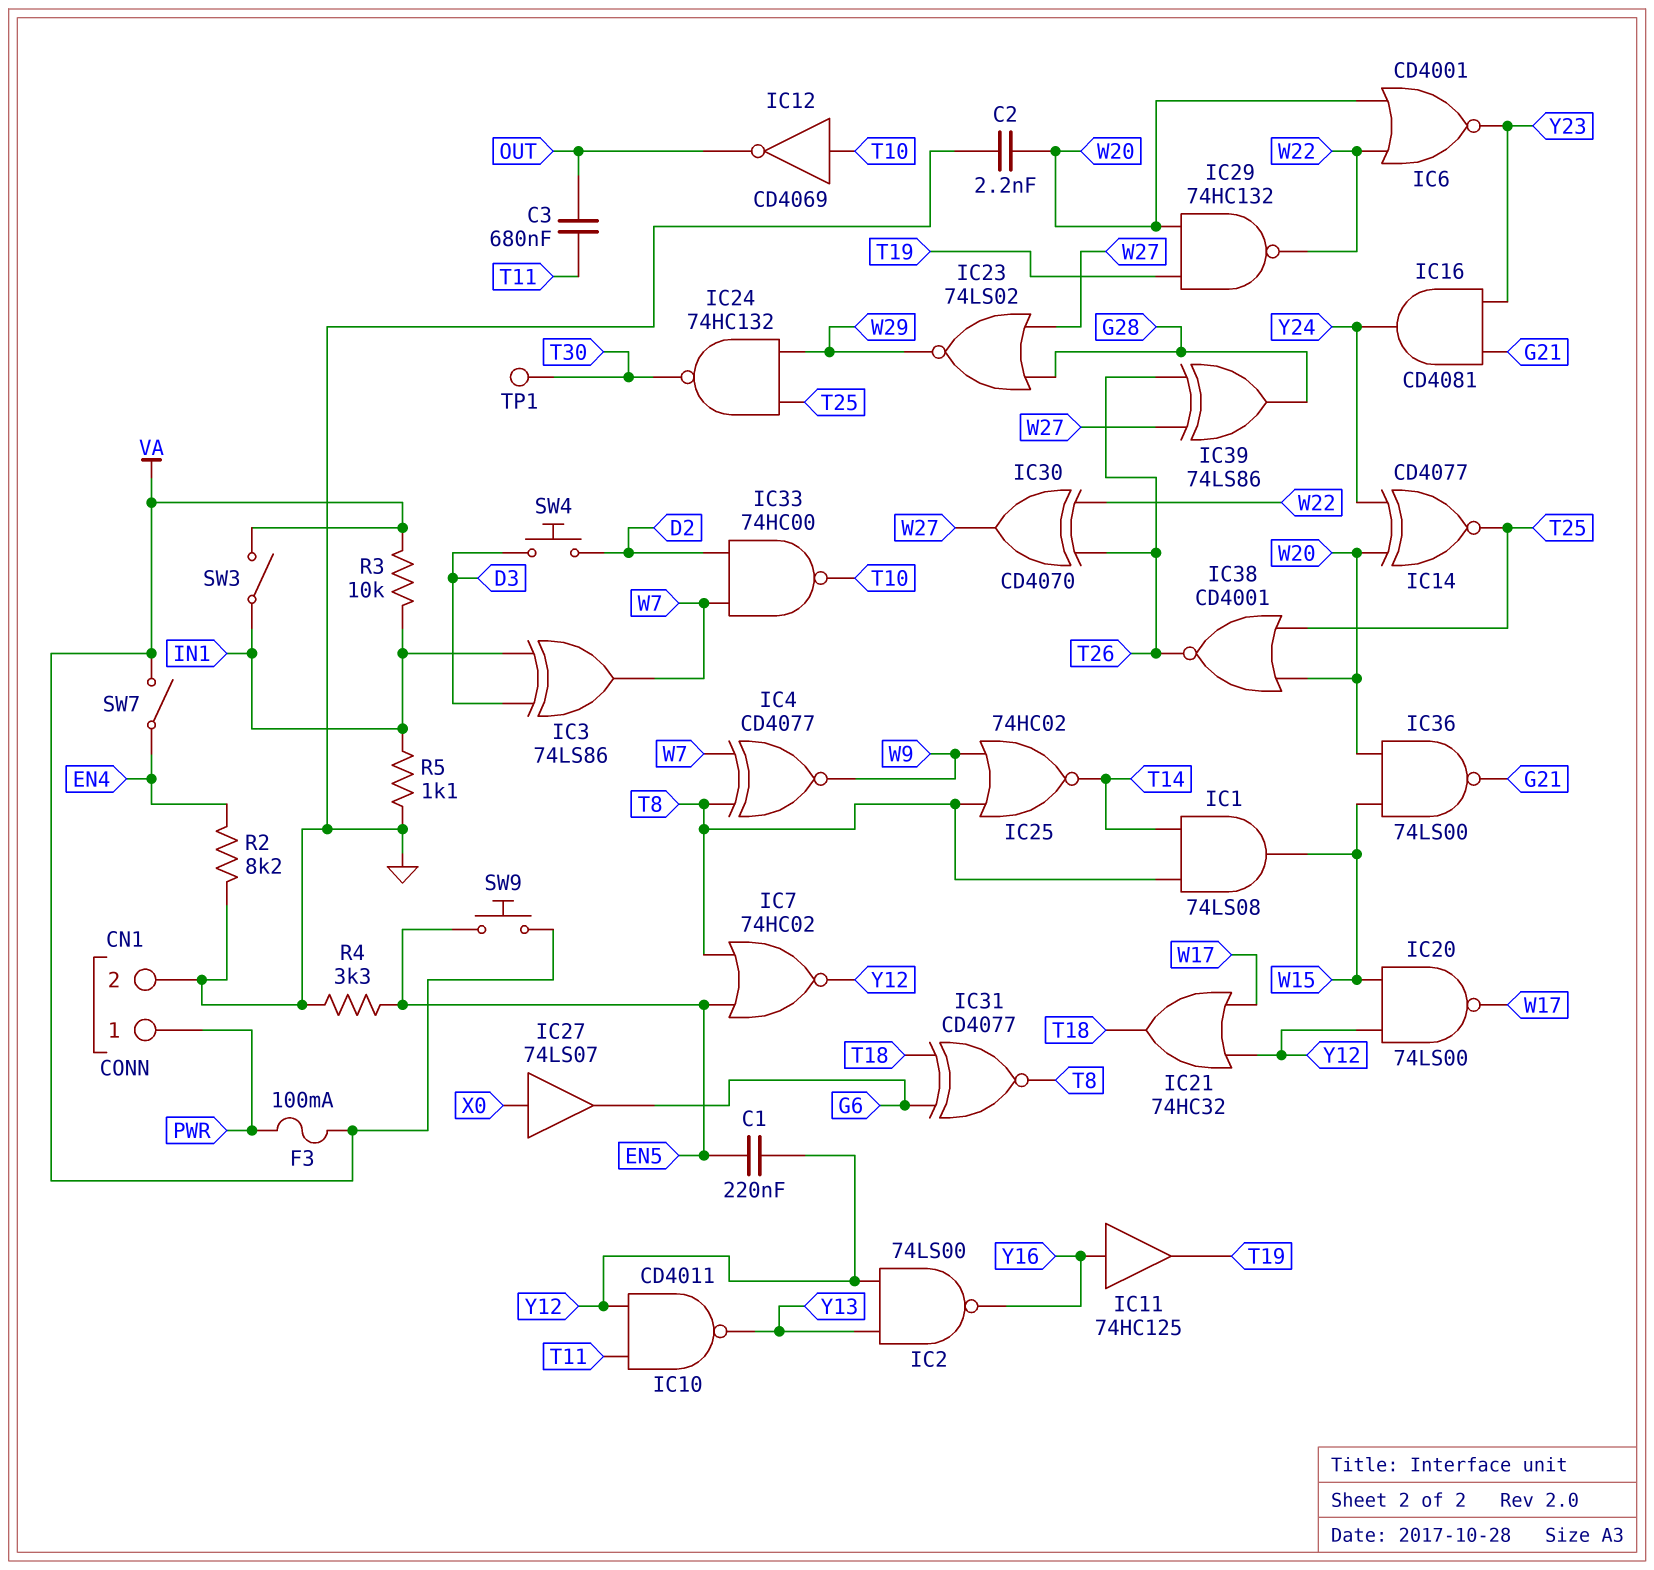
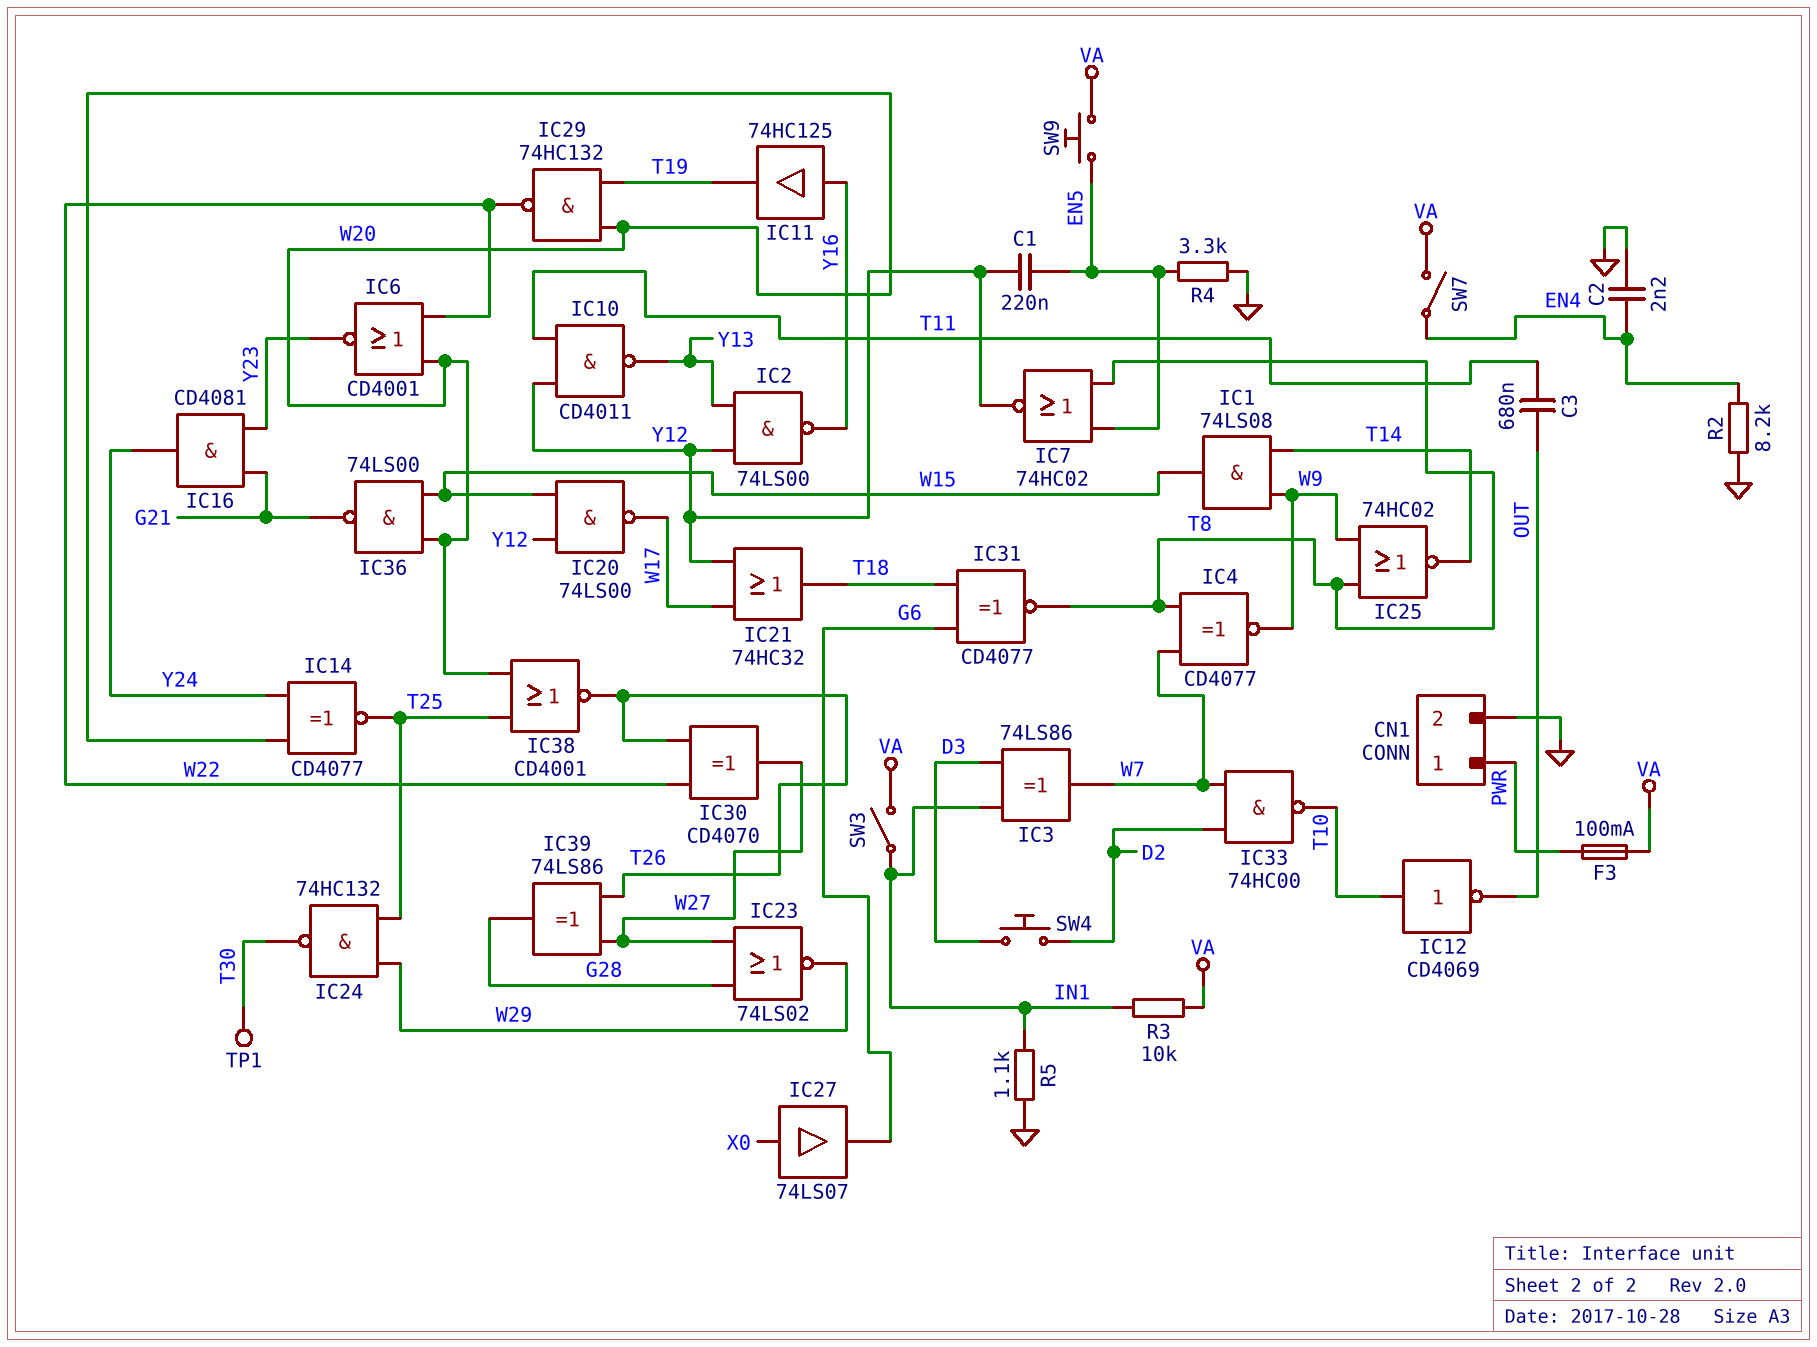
C2: 2.2nF (GND, W20) -> 2.2nF (EN4, GND)
IC1: AND 74LS08 (in T8, in T14, out W15) -> AND 74LS08 (in T14, in W9, out W15)

